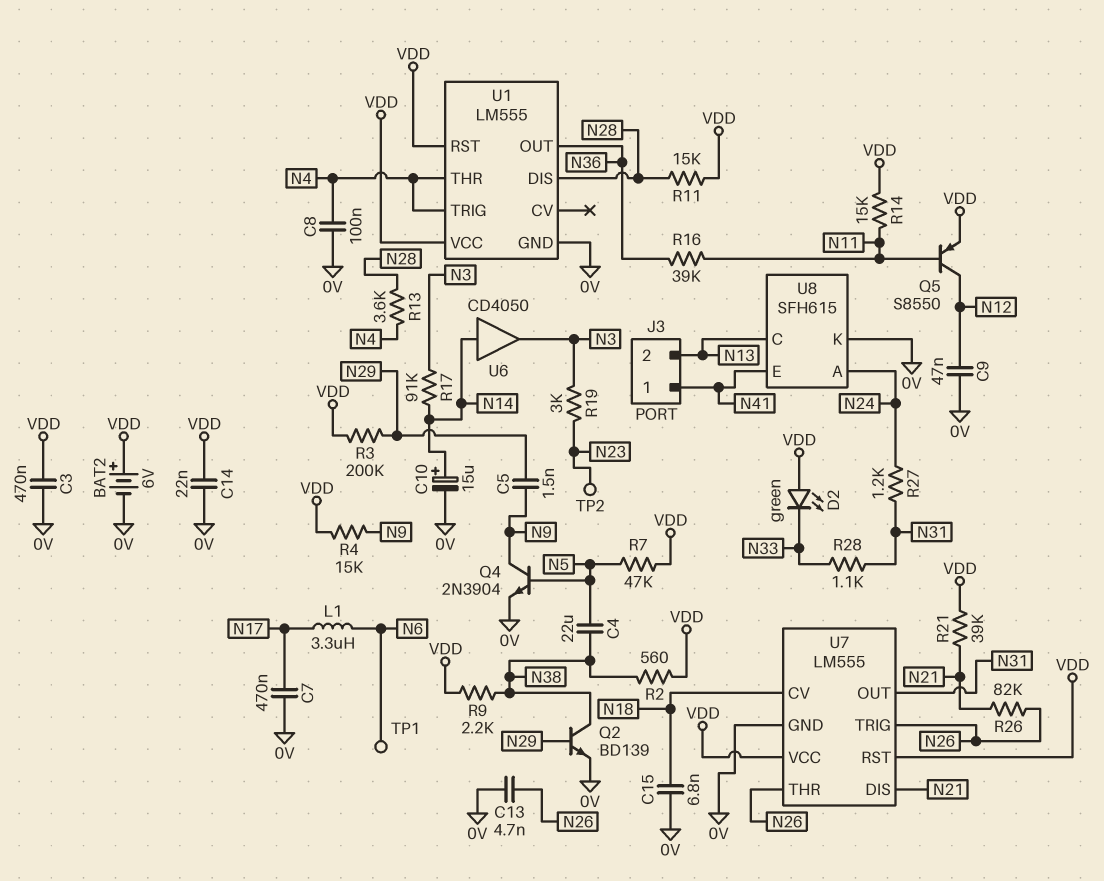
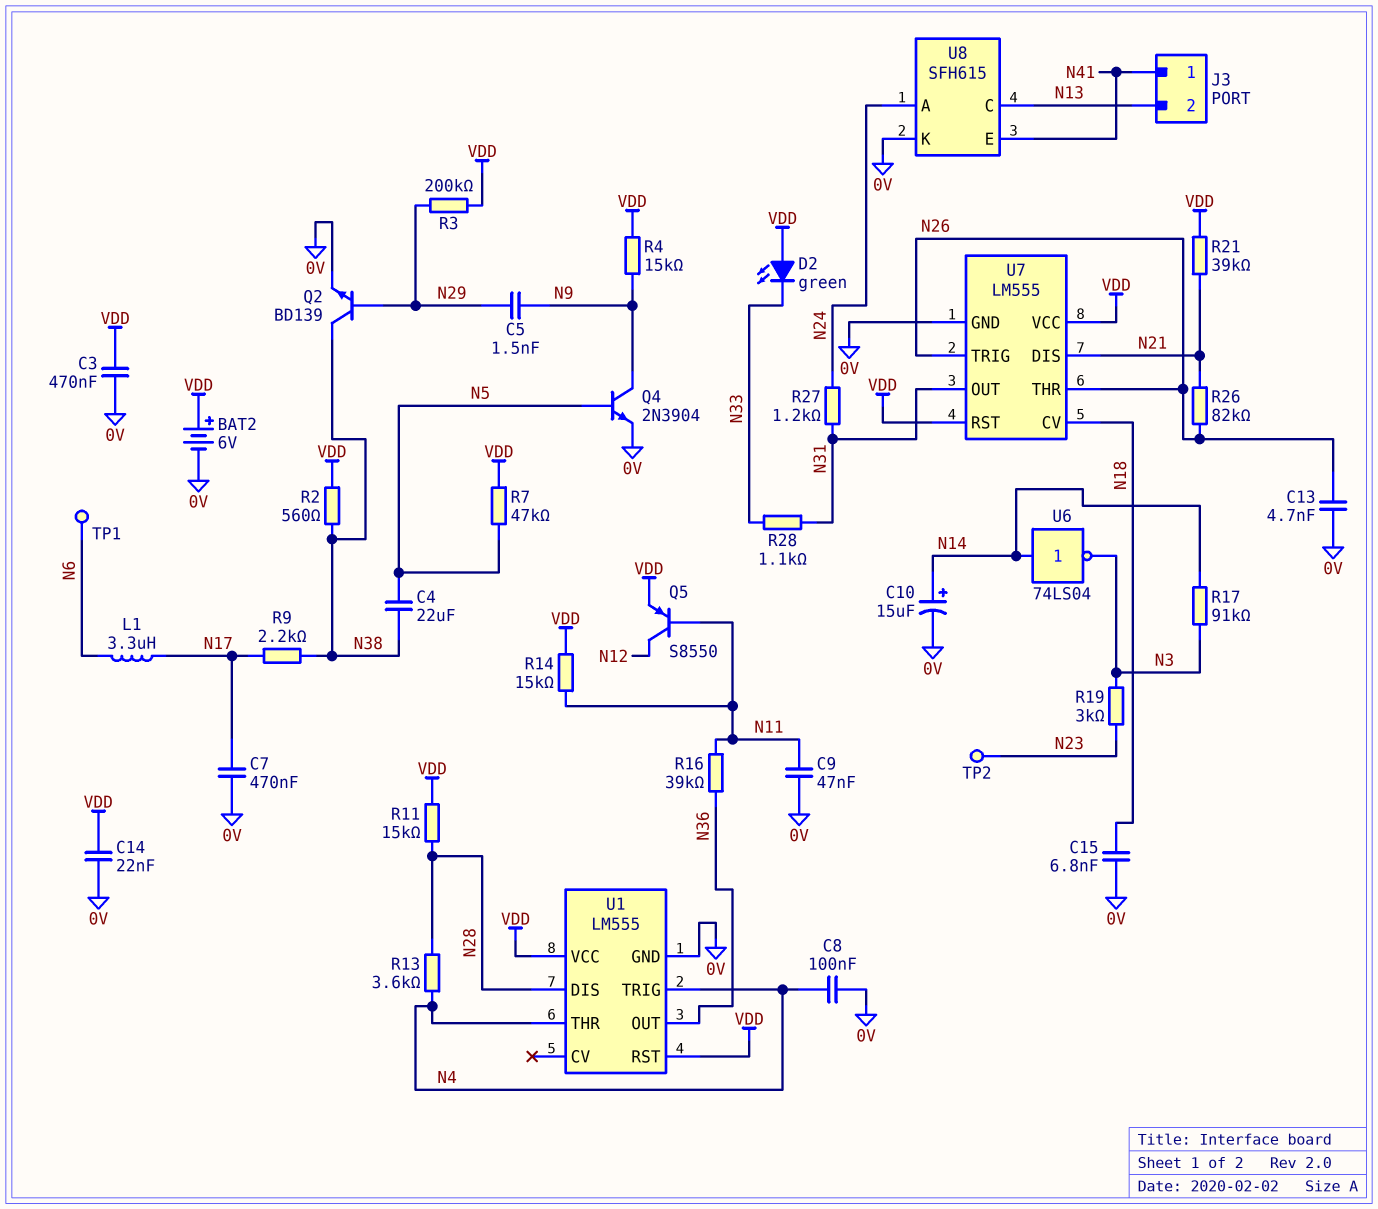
C9: 47nF (0V, N12) -> 47nF (0V, N11)
R9: 2.2k (N38, VDD) -> 2.2k (N17, N38)
U6: buffer CD4050 (in N14, out N3) -> NOT 74LS04 (in N14, out N3)

